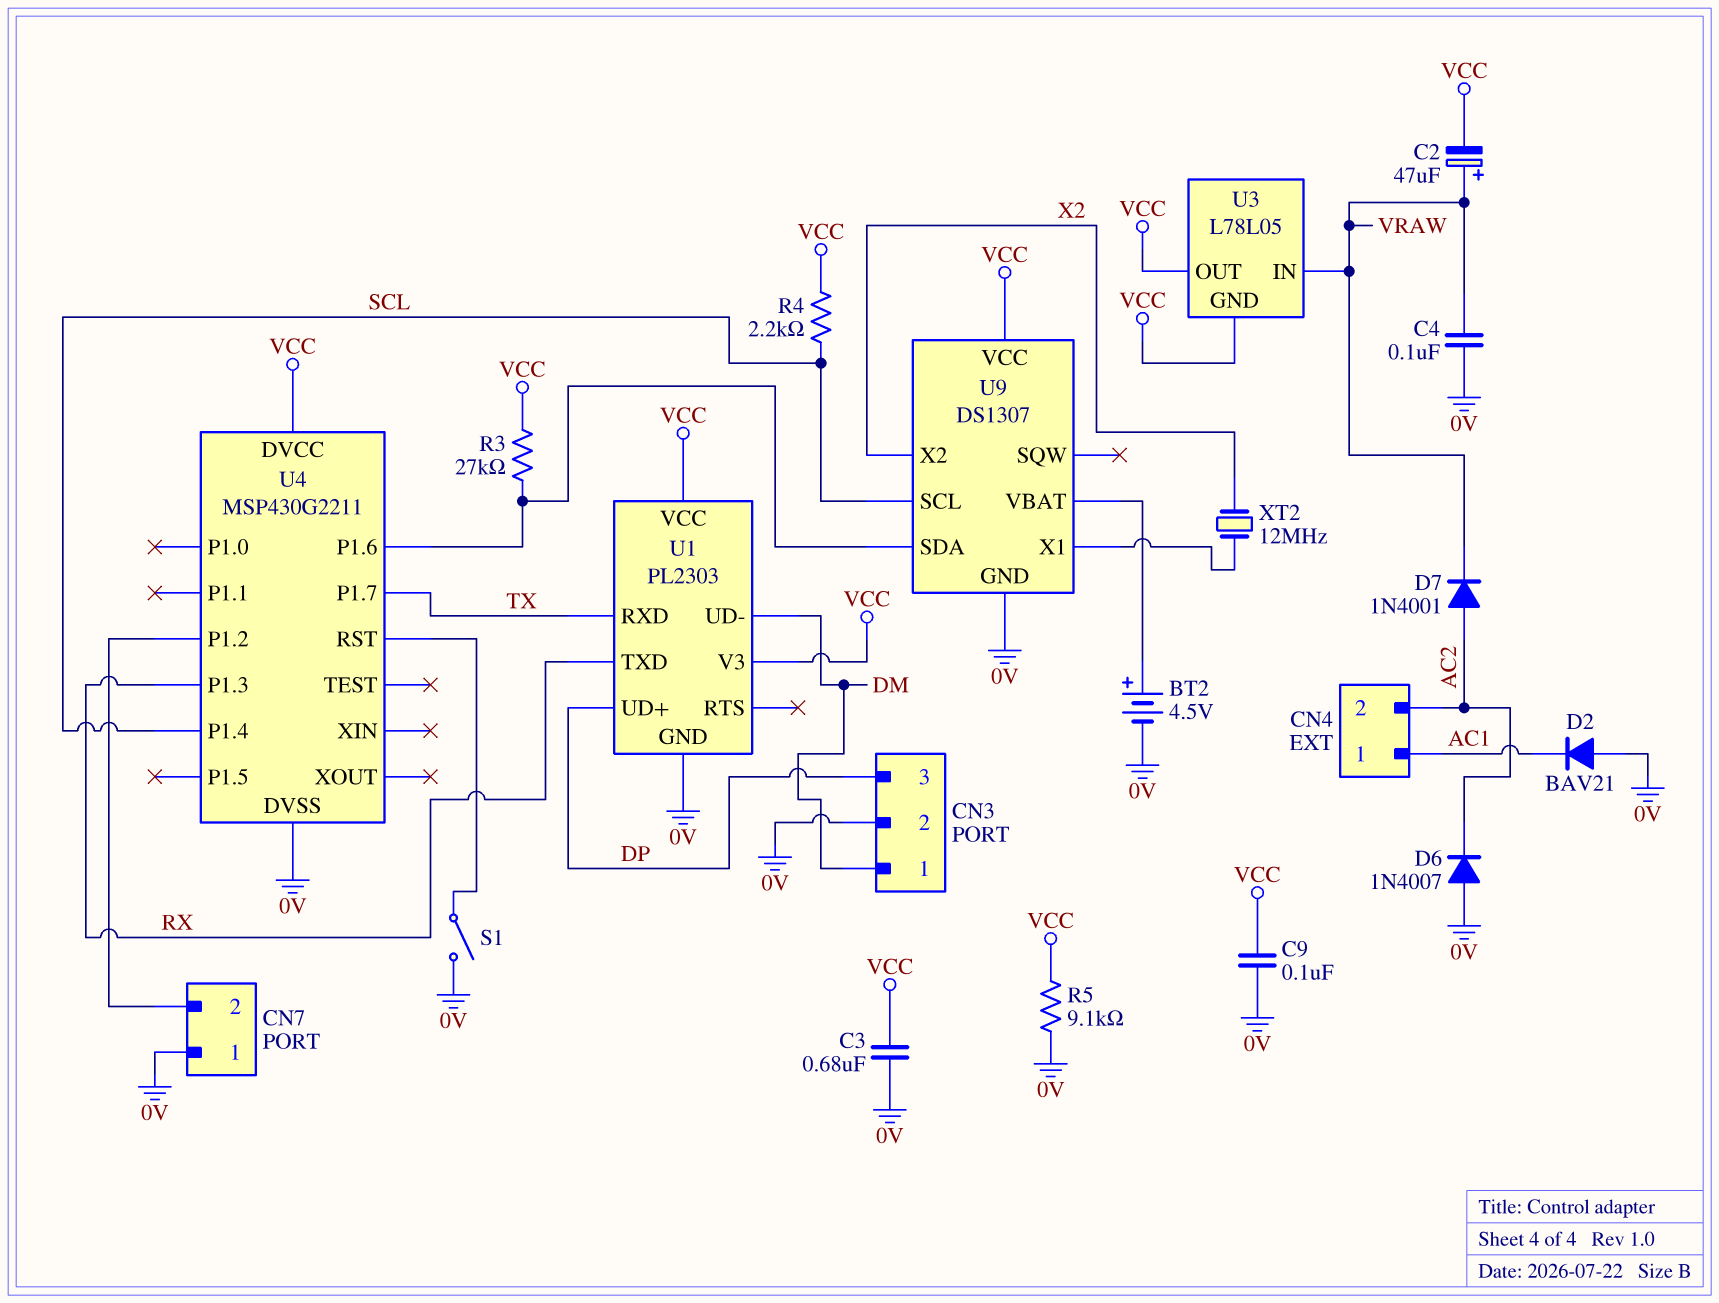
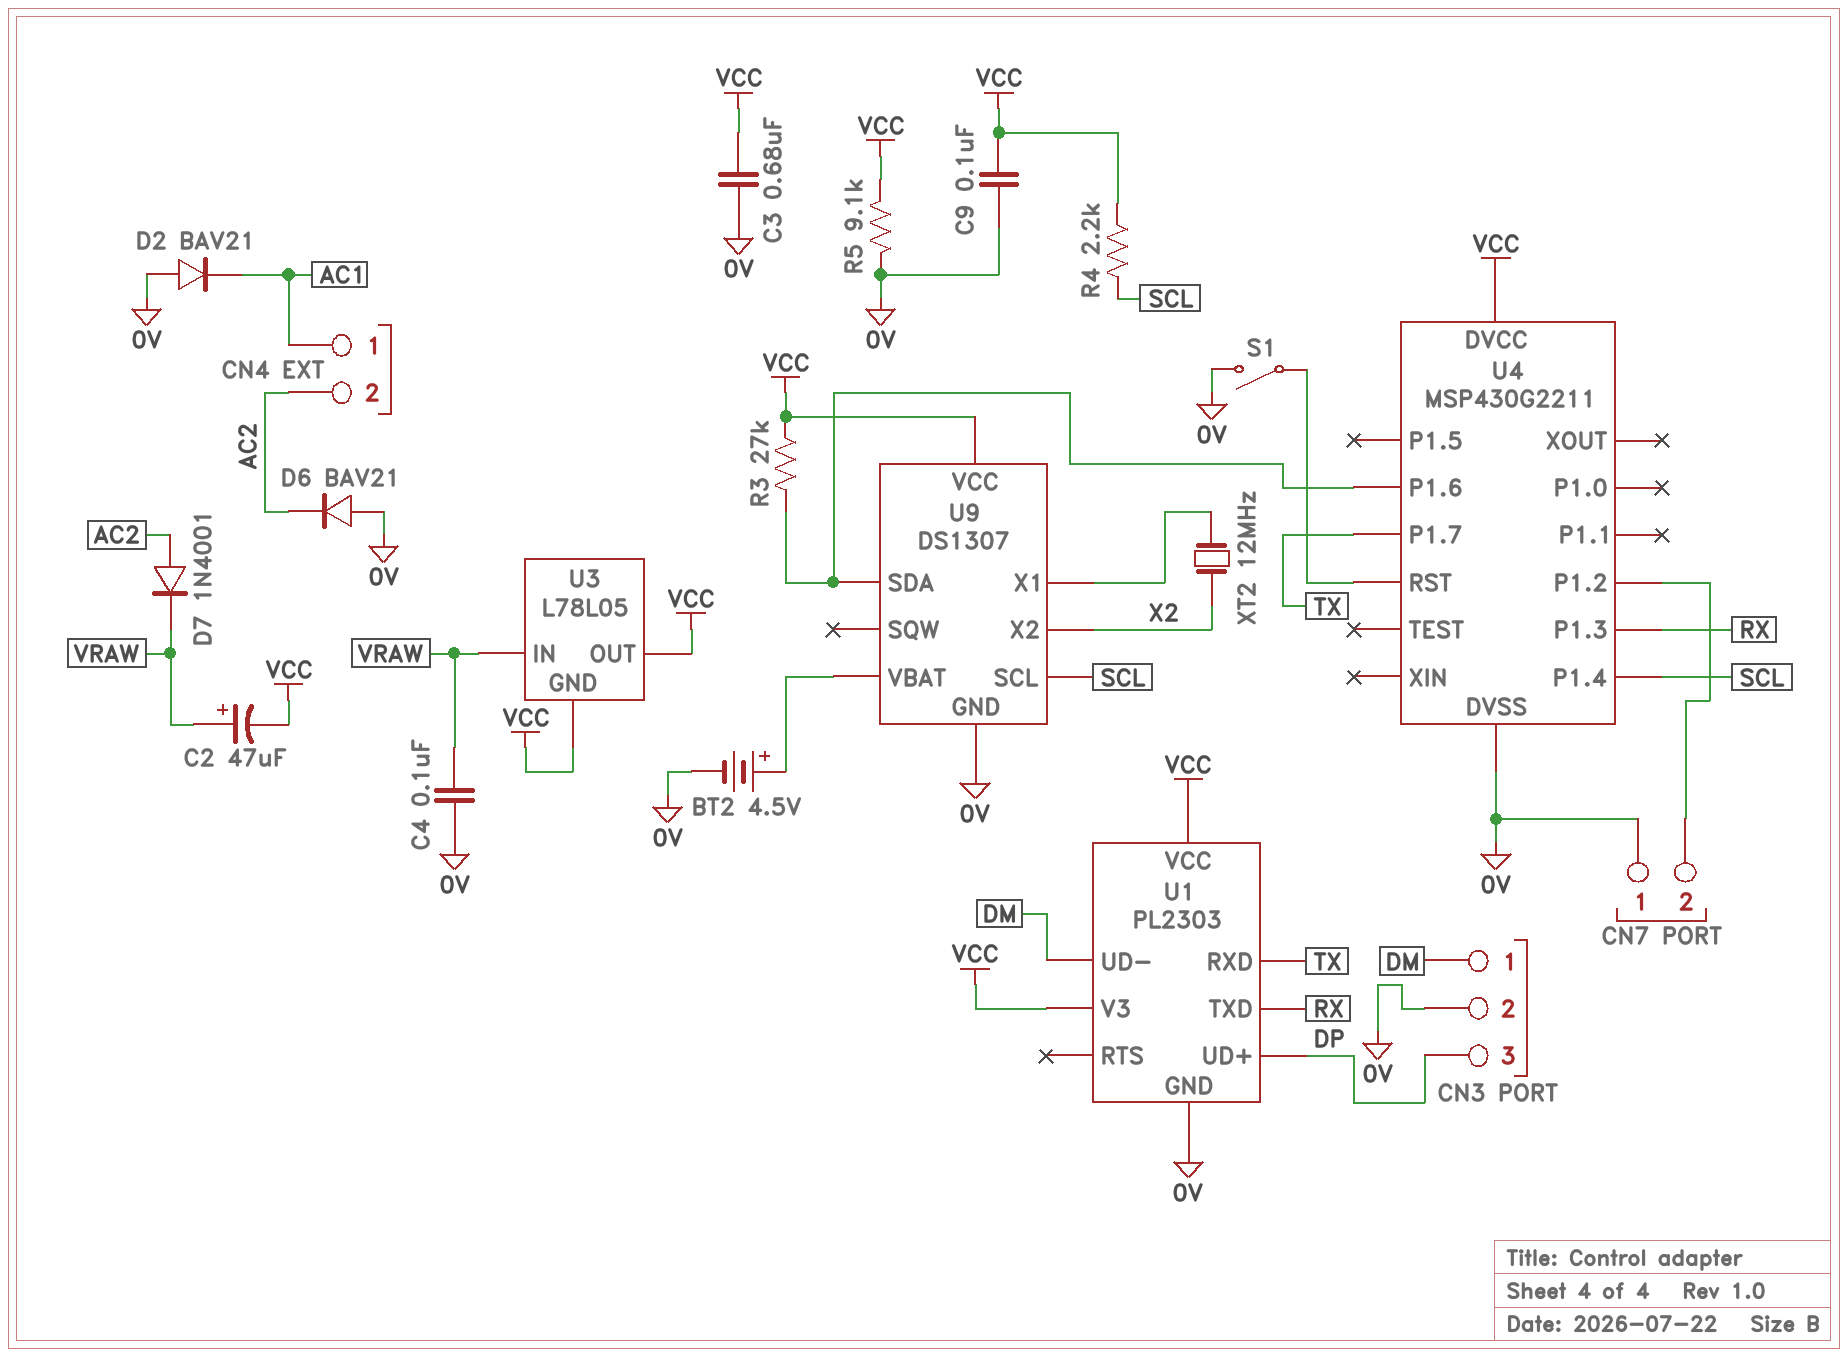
D6: diode 1N4007 (A 0V, K AC2) -> diode BAV21 (A 0V, K AC2)

